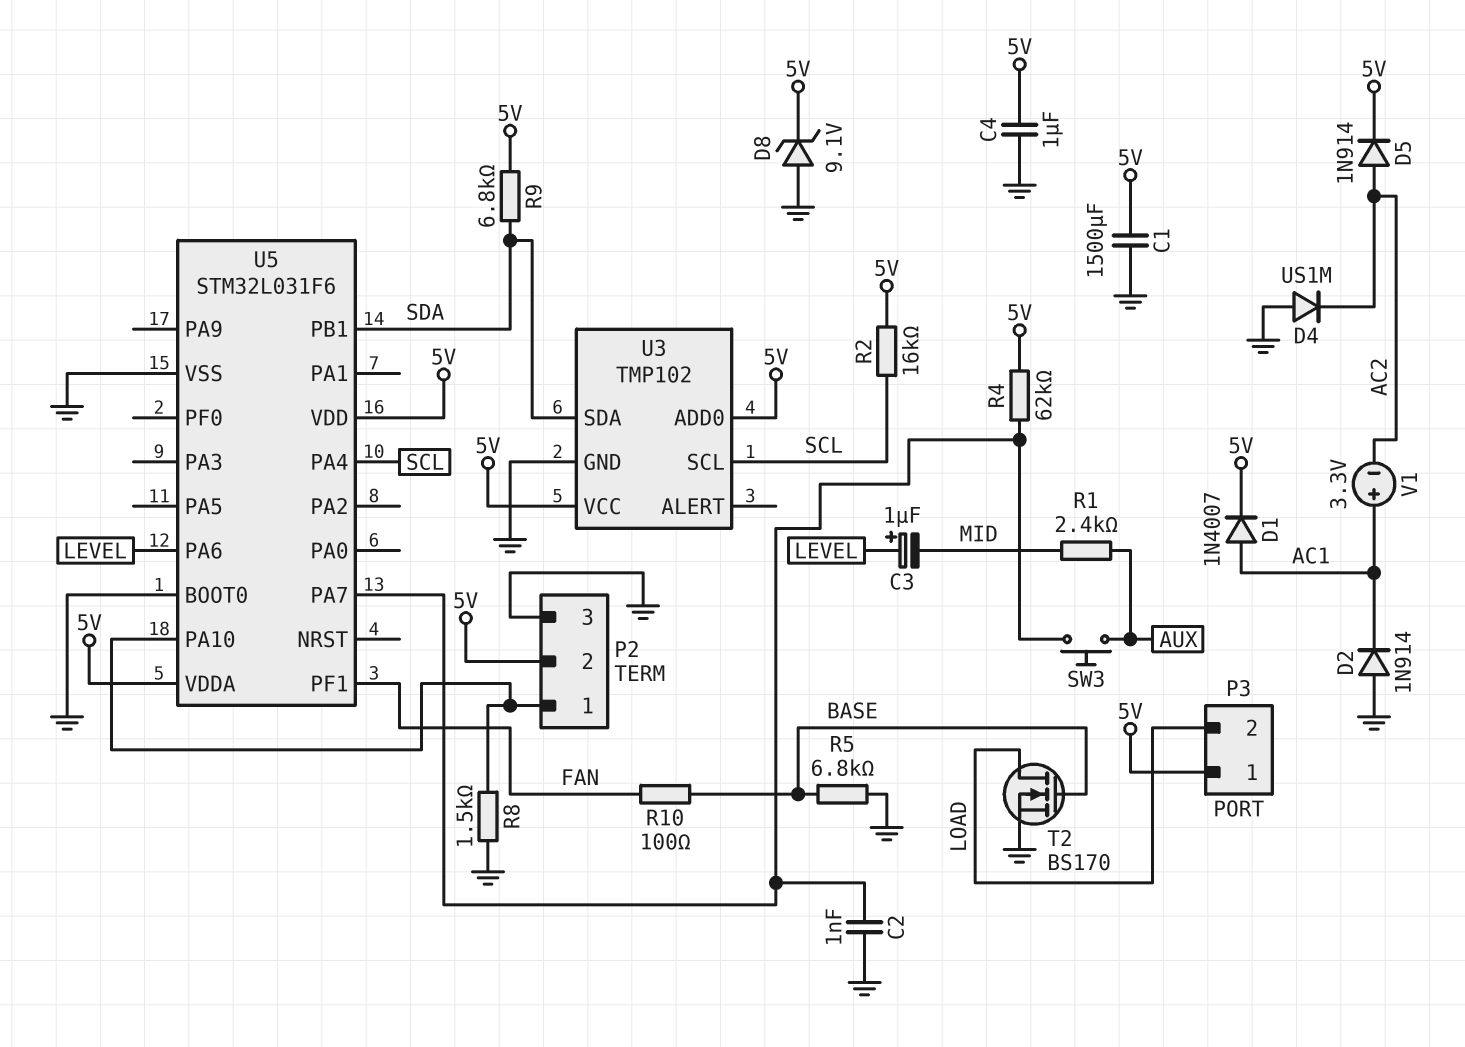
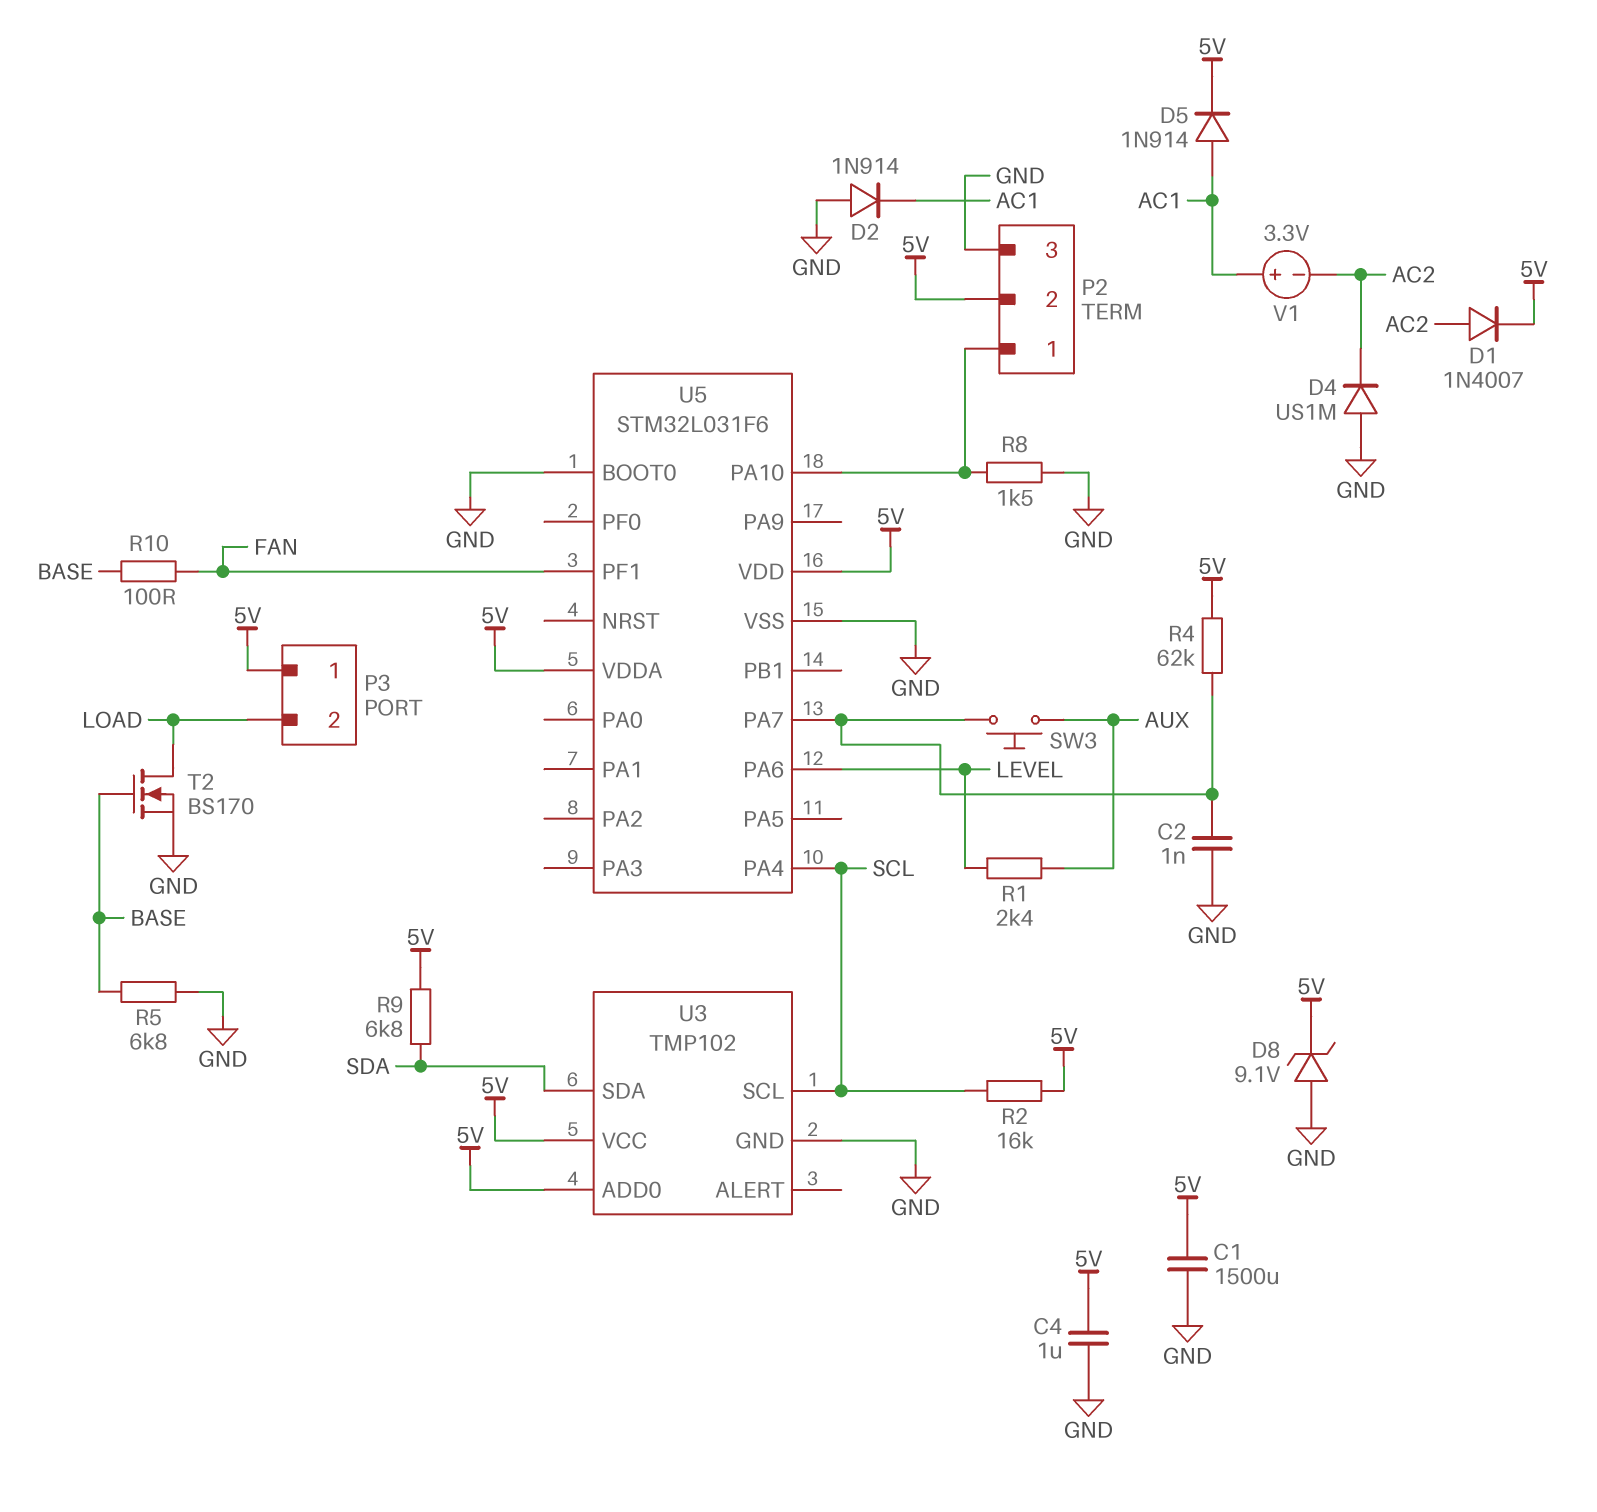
C3: 1uF (plus LEVEL, minus MID) -> none
D1: diode 1N4007 (A AC1, K 5V) -> diode 1N4007 (A AC2, K 5V)
D5: diode 1N914 (A AC2, K 5V) -> diode 1N914 (A AC1, K 5V)
R1: 2.4k (AUX, MID) -> 2.4k (AUX, LEVEL)
U5 pin PB1: SDA -> none

